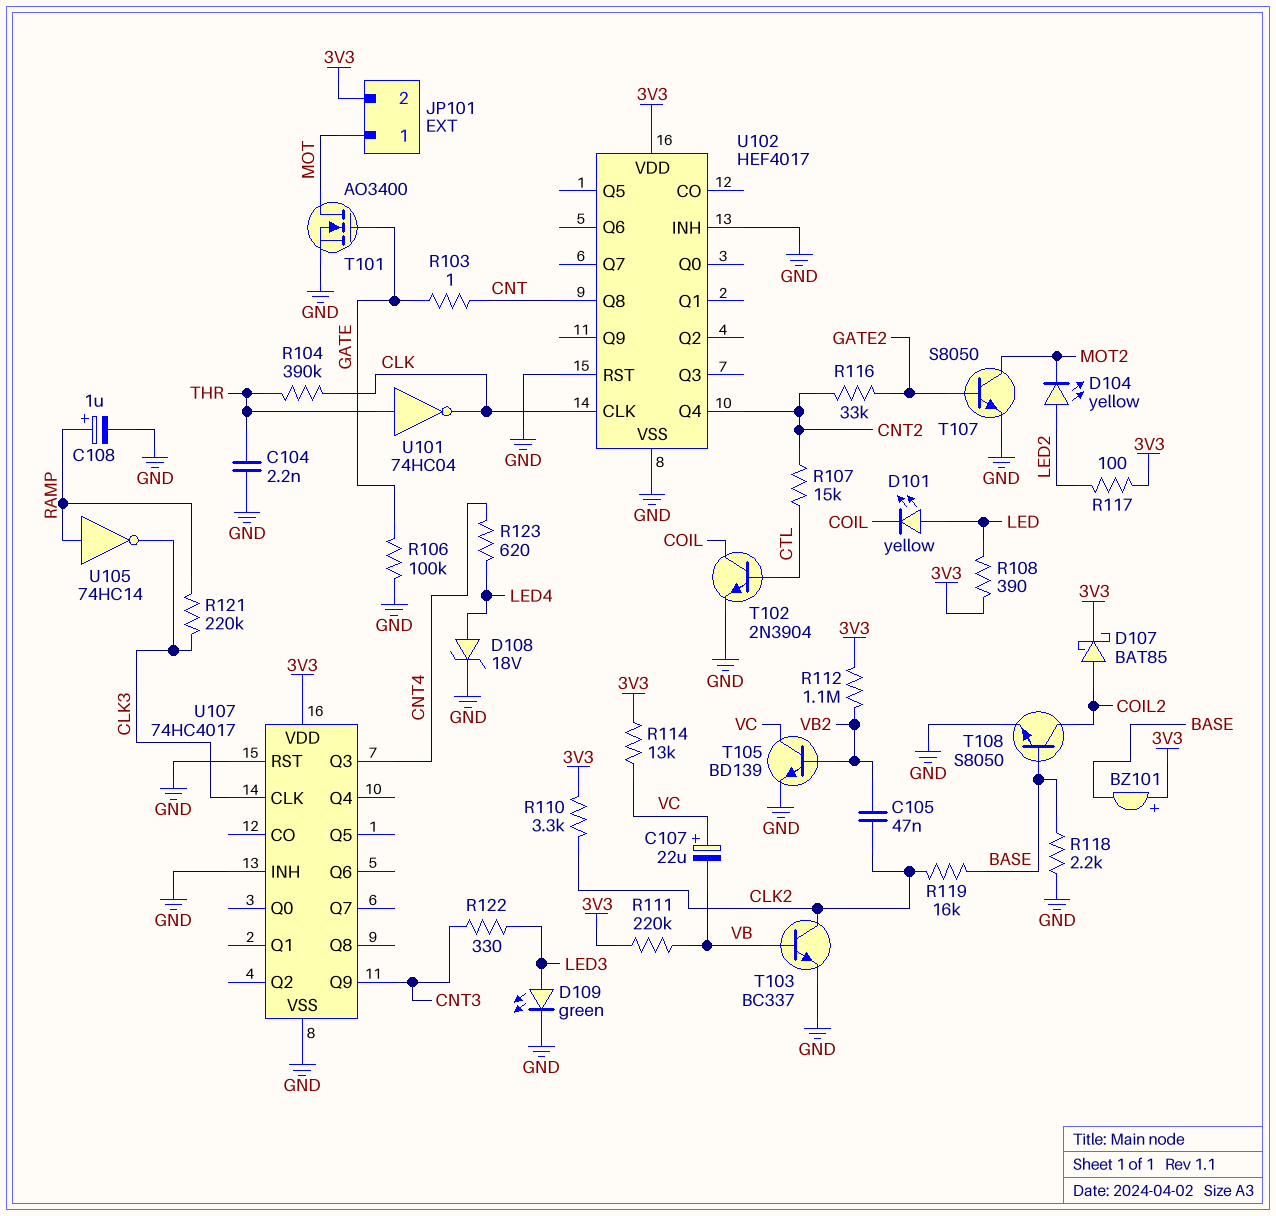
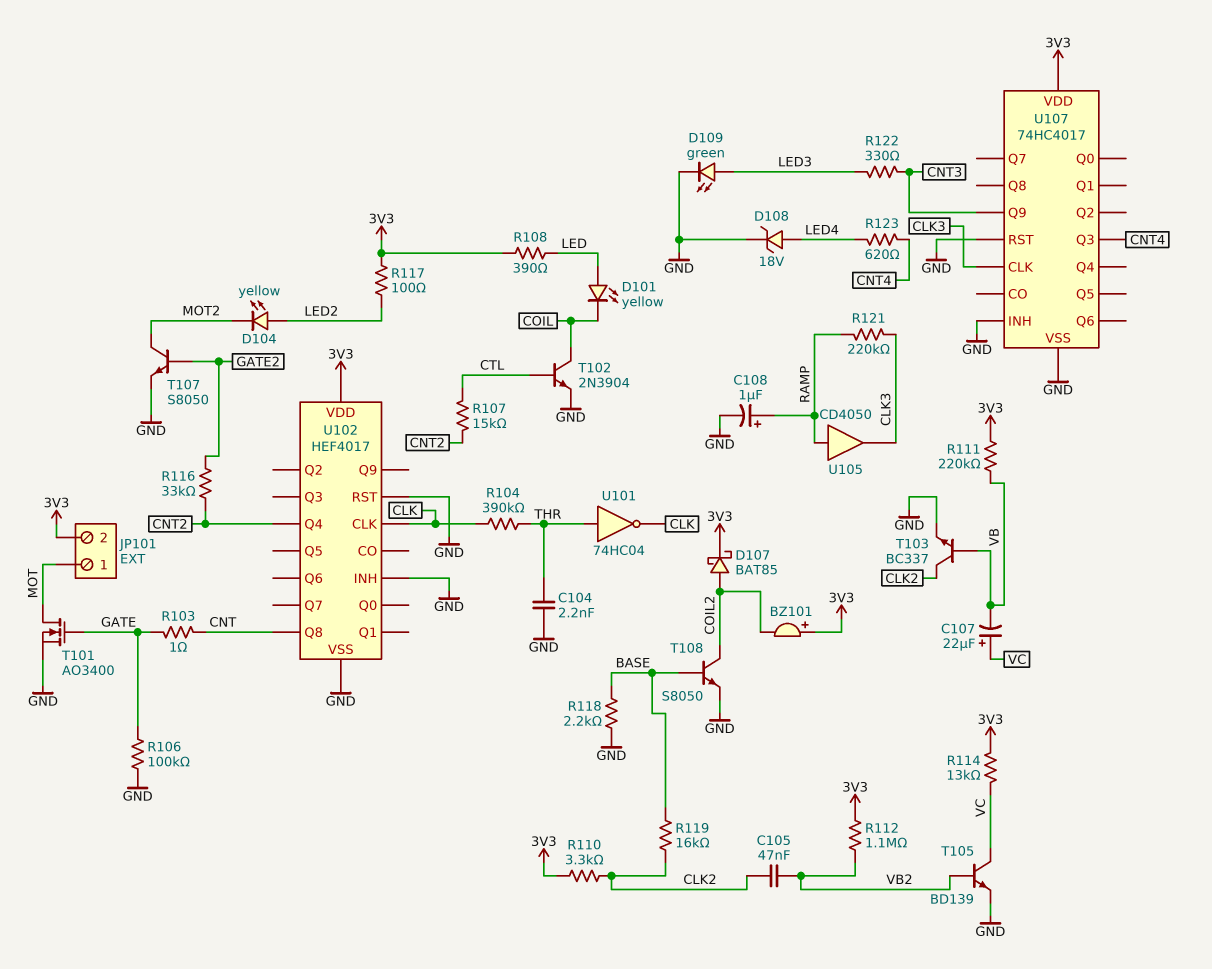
BZ101: buzzer (plus 3V3, minus BASE) -> buzzer (plus 3V3, minus COIL2)
U105: NOT 74HC14 (in RAMP, out CLK3) -> buffer CD4050 (in RAMP, out CLK3)

